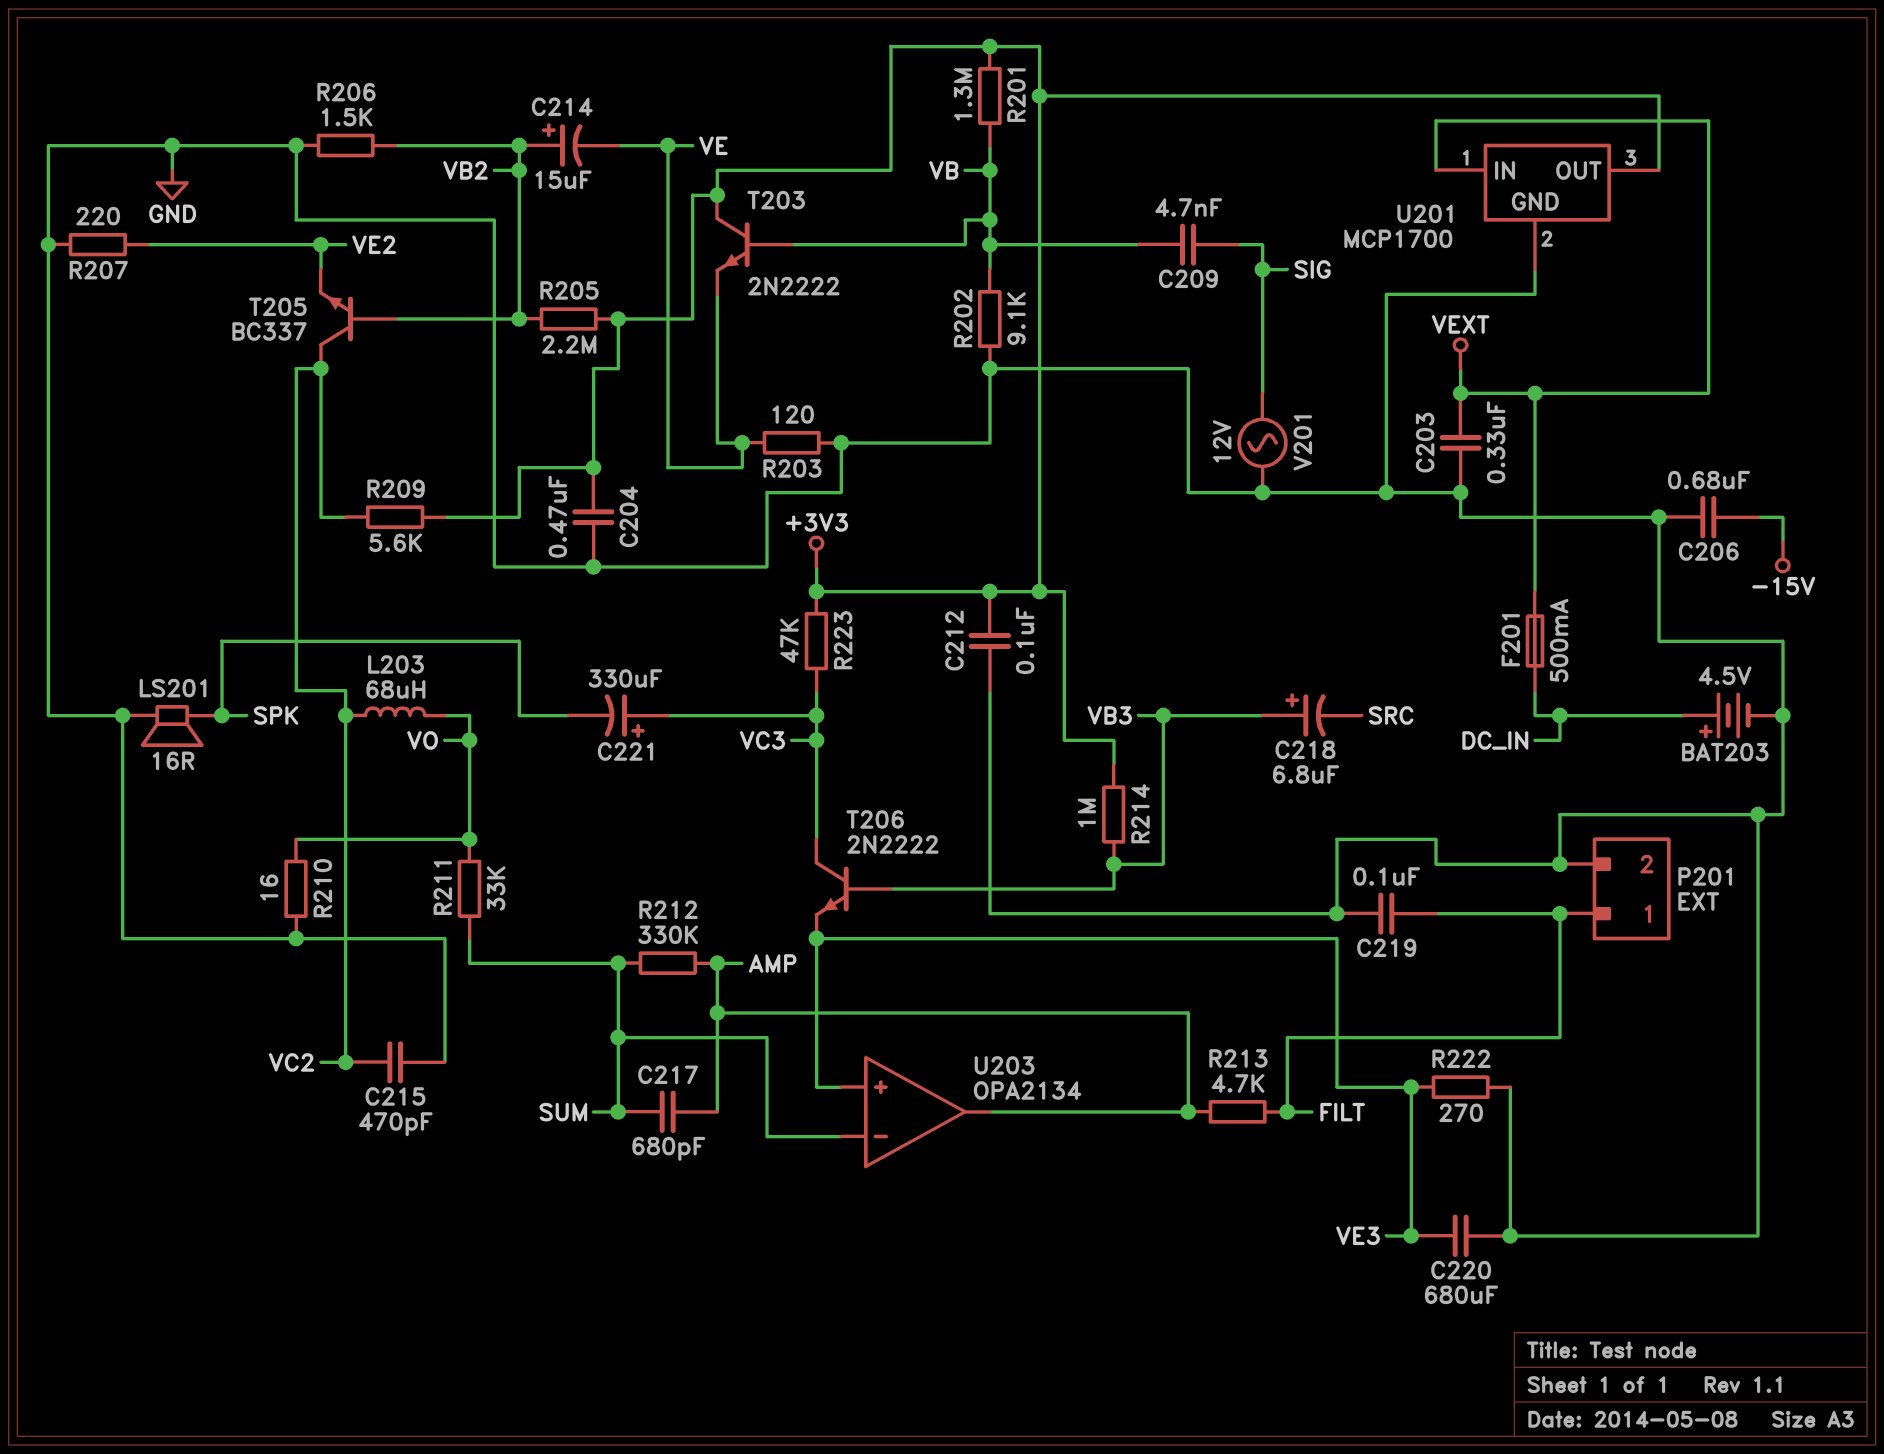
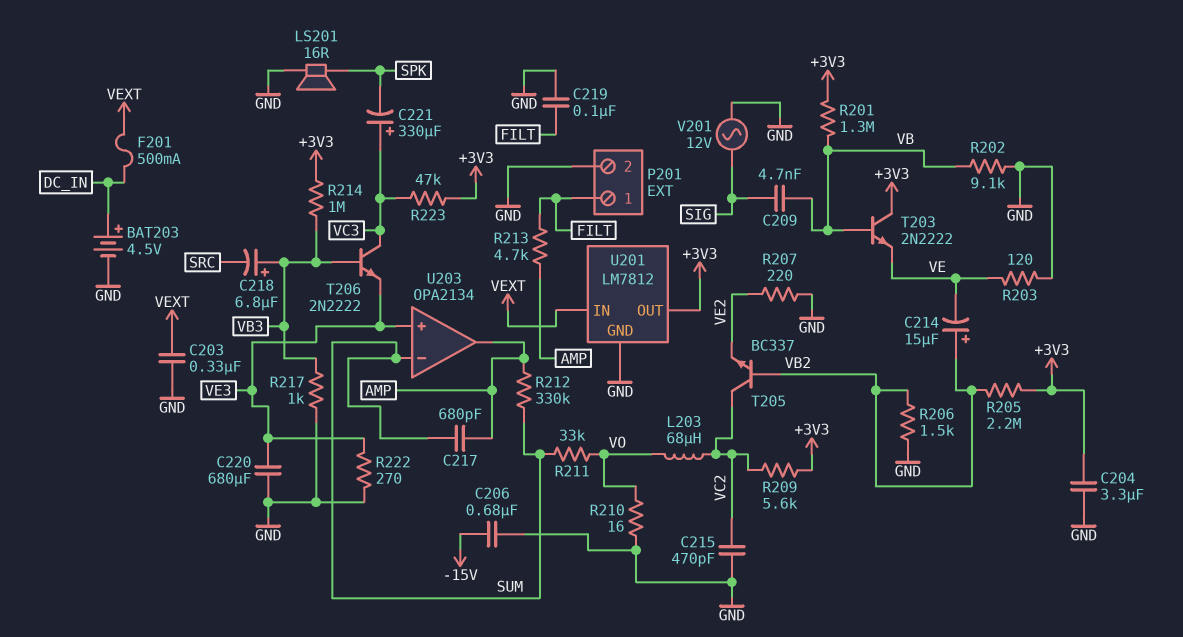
C204: 470nF (+3V3, GND) -> 3.3uF (+3V3, GND)
C212: 100nF (+3V3, GND) -> none
R217: none -> 1k (GND, VB3)
U201: MCP1700 -> LM7812

